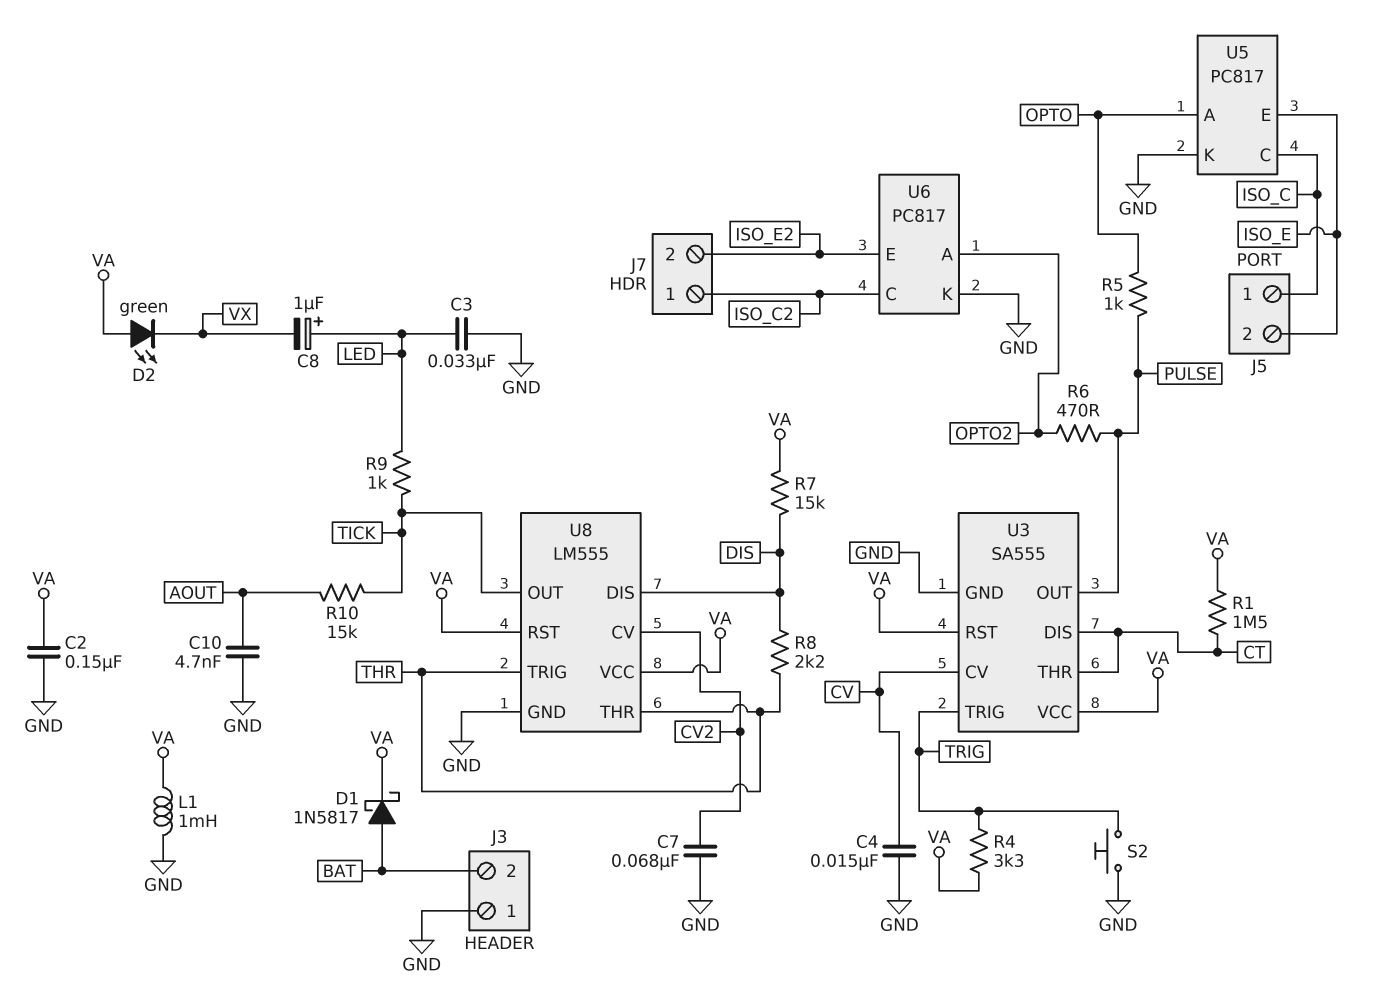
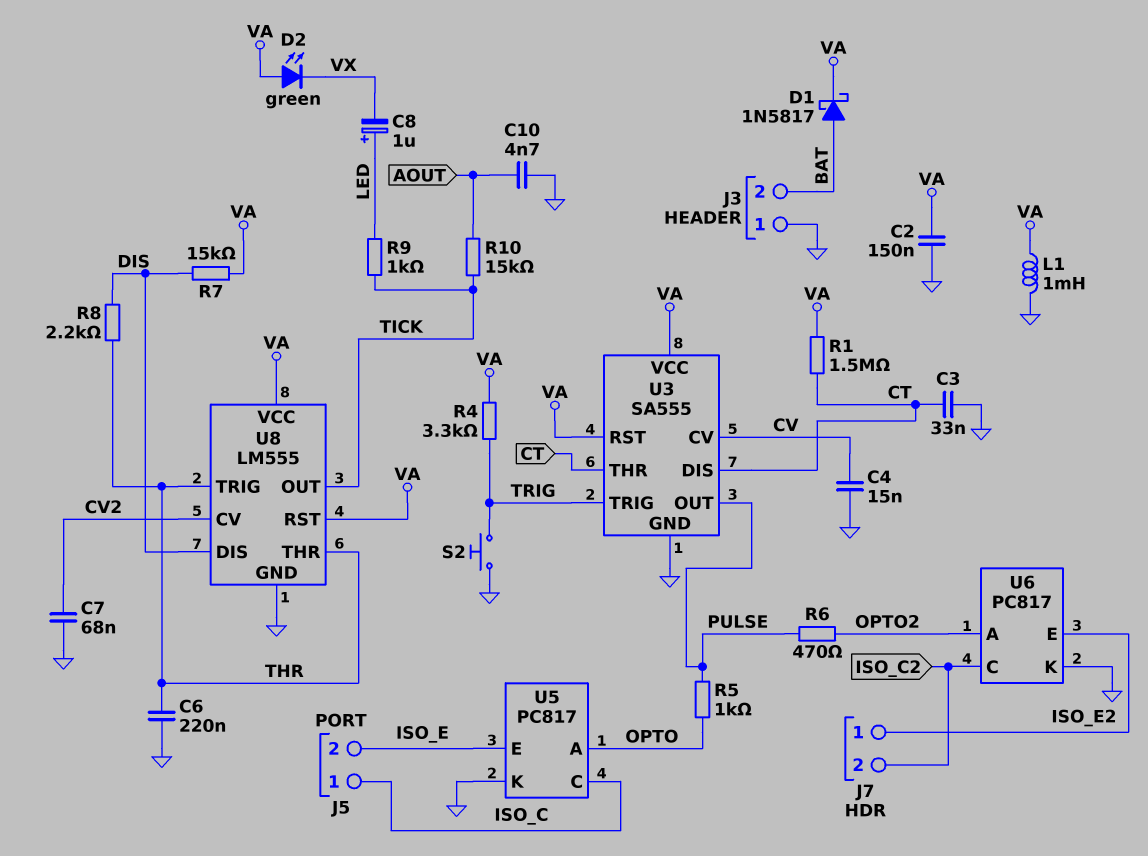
C3: 33nF (GND, LED) -> 33nF (CT, GND)
C6: none -> 220nF (GND, THR)
J7 pin 1: ISO_C2 -> ISO_E2
J7 pin 2: ISO_E2 -> ISO_C2

